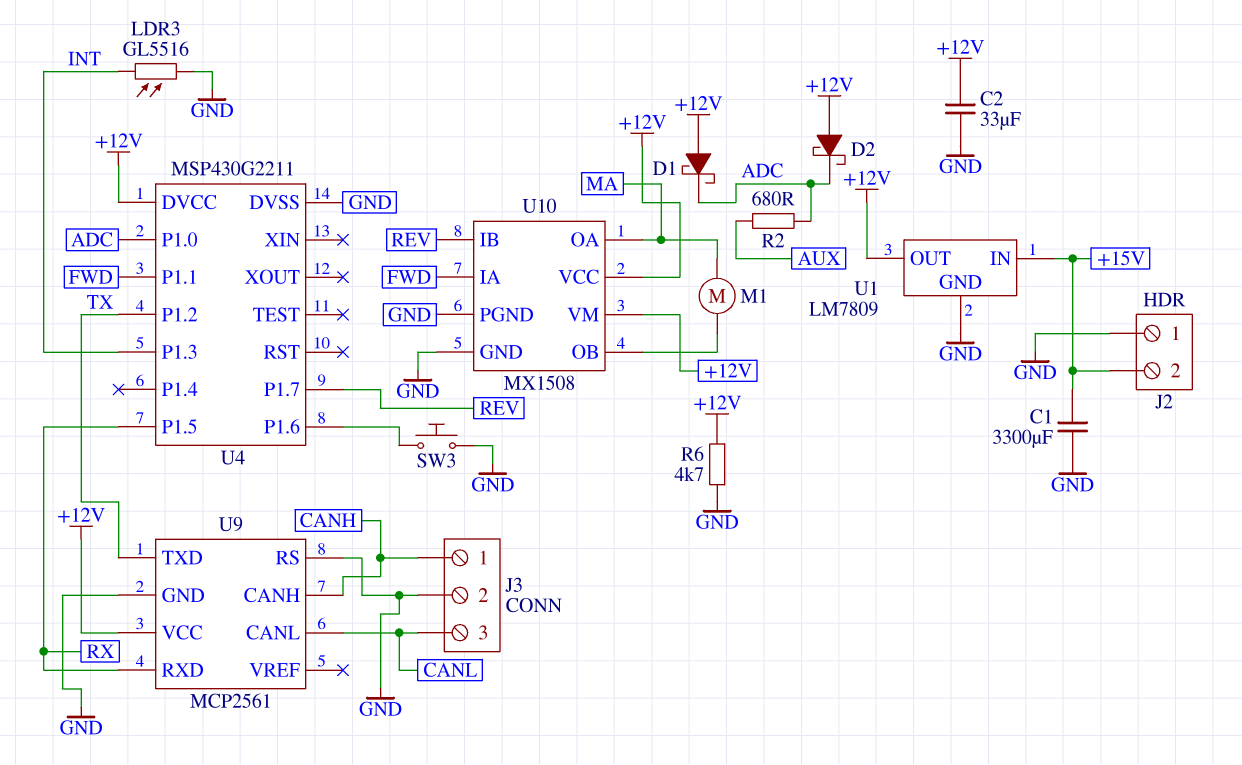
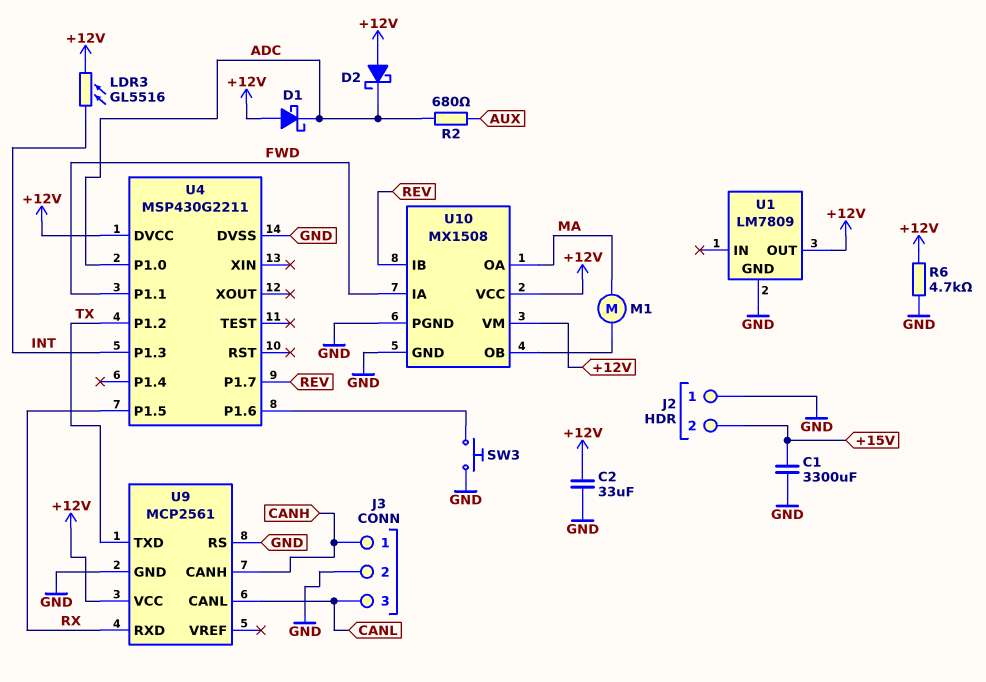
LDR3: GL5516 (GND, INT) -> GL5516 (+12V, INT)
U1 pin IN: +15V -> none

